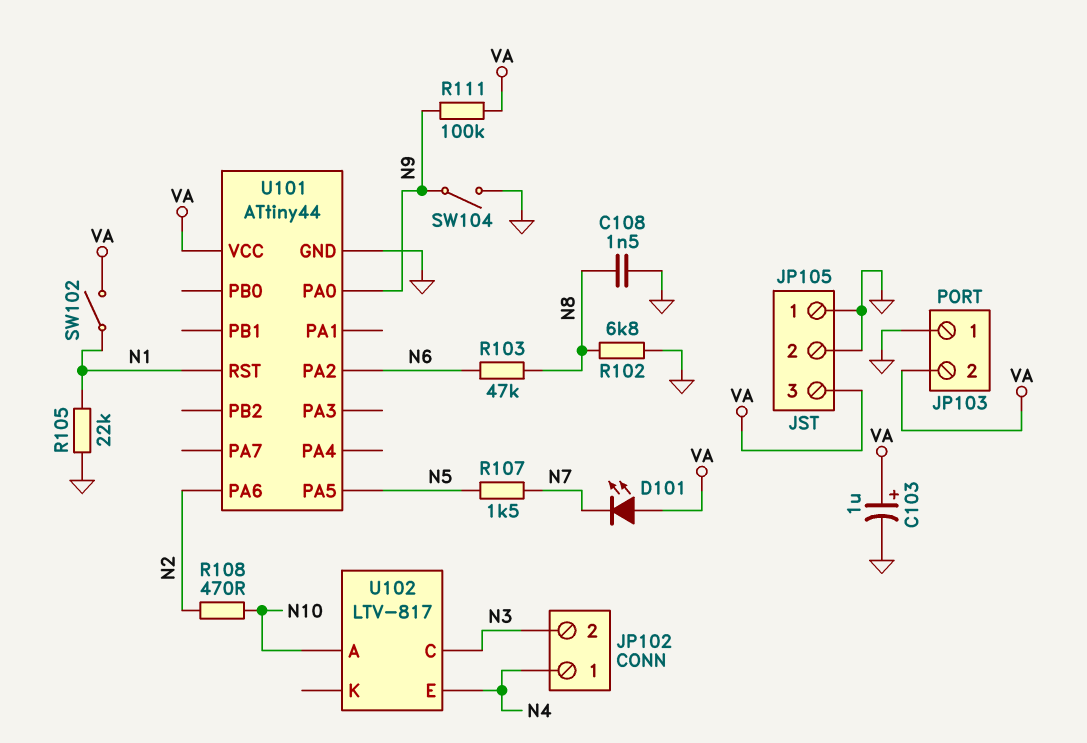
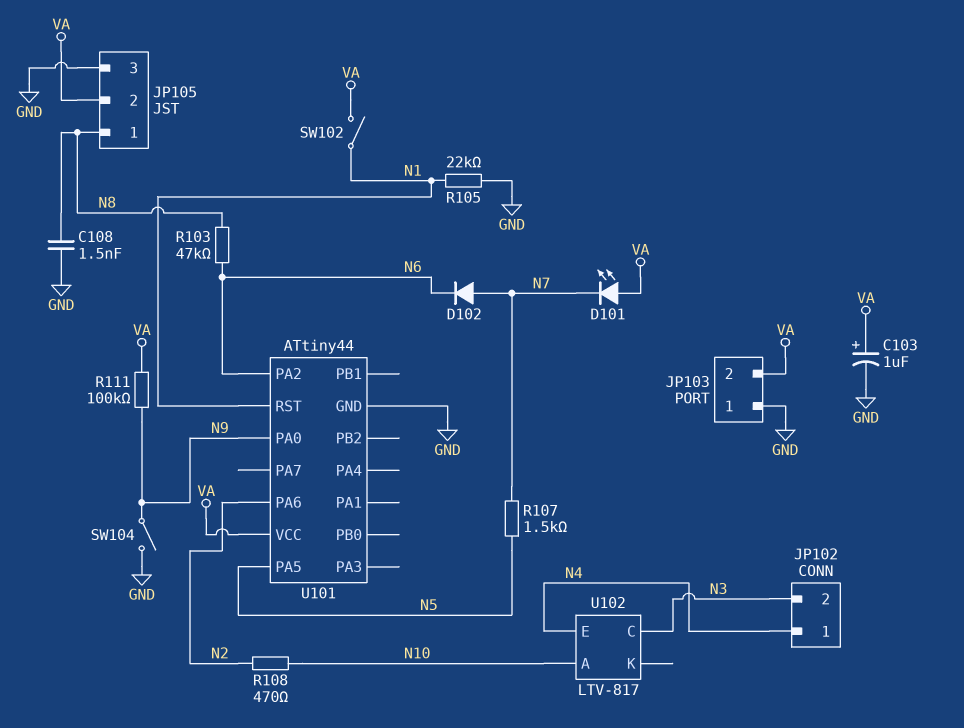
D102: none -> diode (A N7, K N6)
JP105 pin 1: GND -> N8
JP105 pin 2: GND -> VA
JP105 pin 3: VA -> GND
R102: 6.8k (GND, N8) -> none

